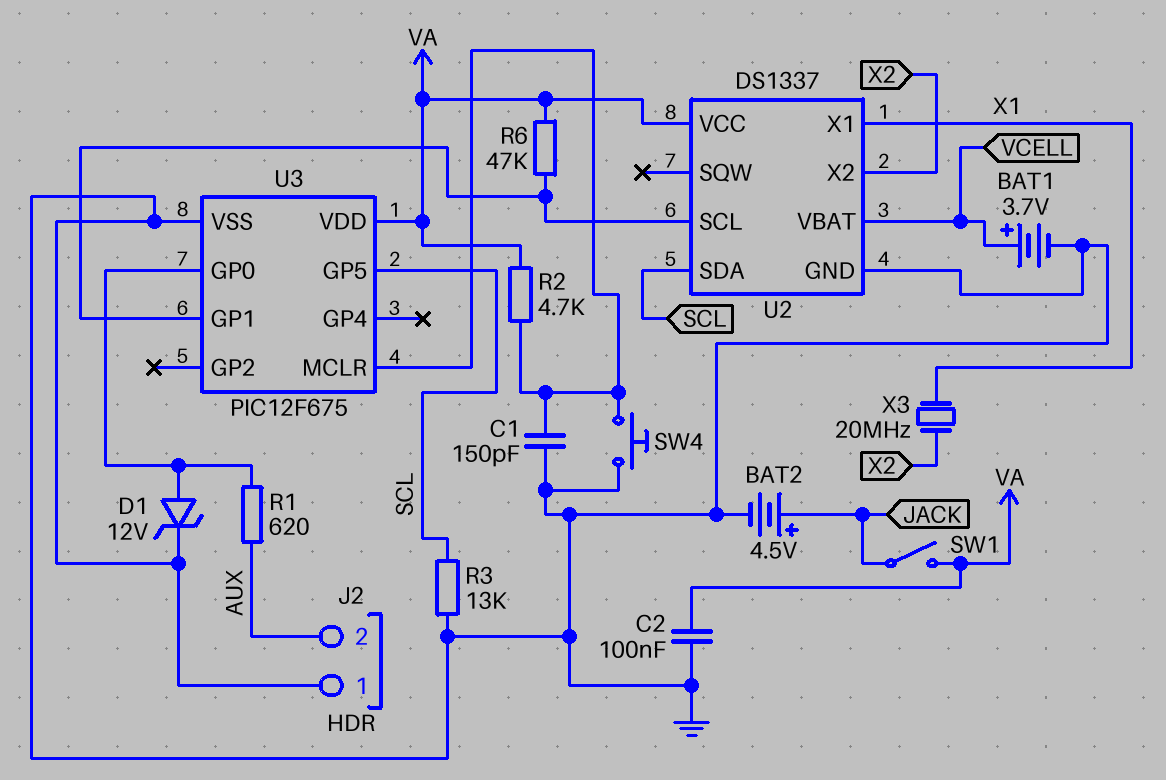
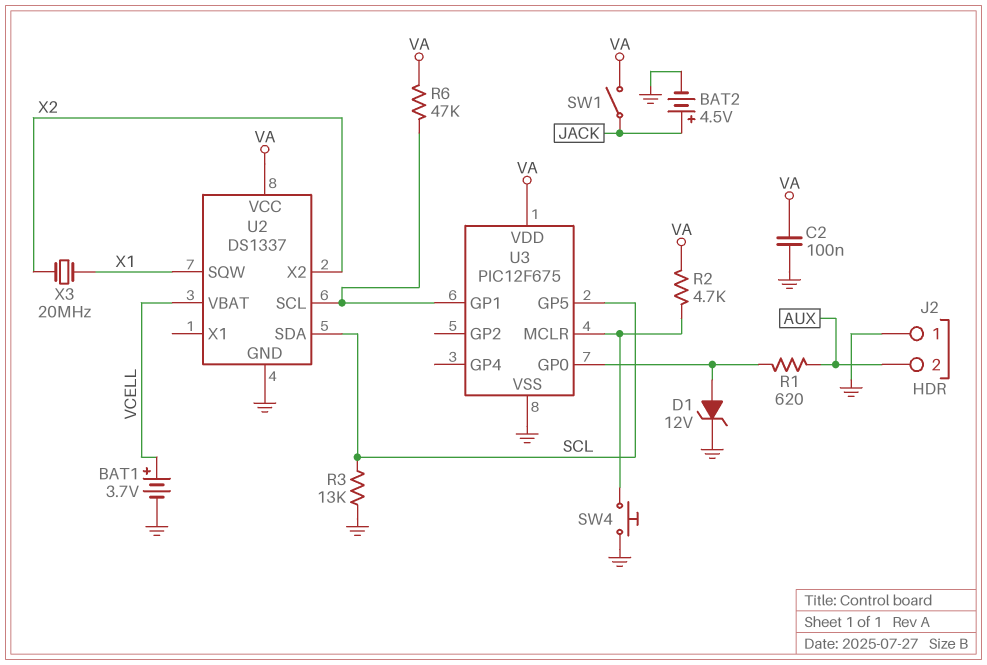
C1: 150pF (GND, U3/MCLR) -> none
U2 pin SQW: none -> X1
U2 pin X1: X1 -> none

